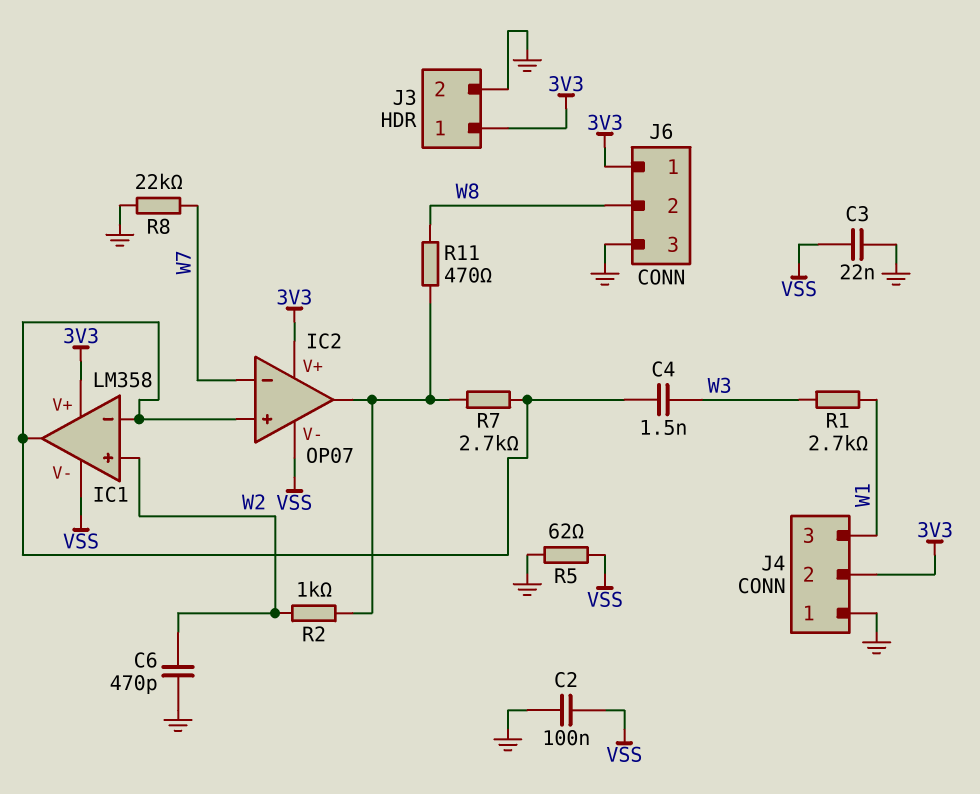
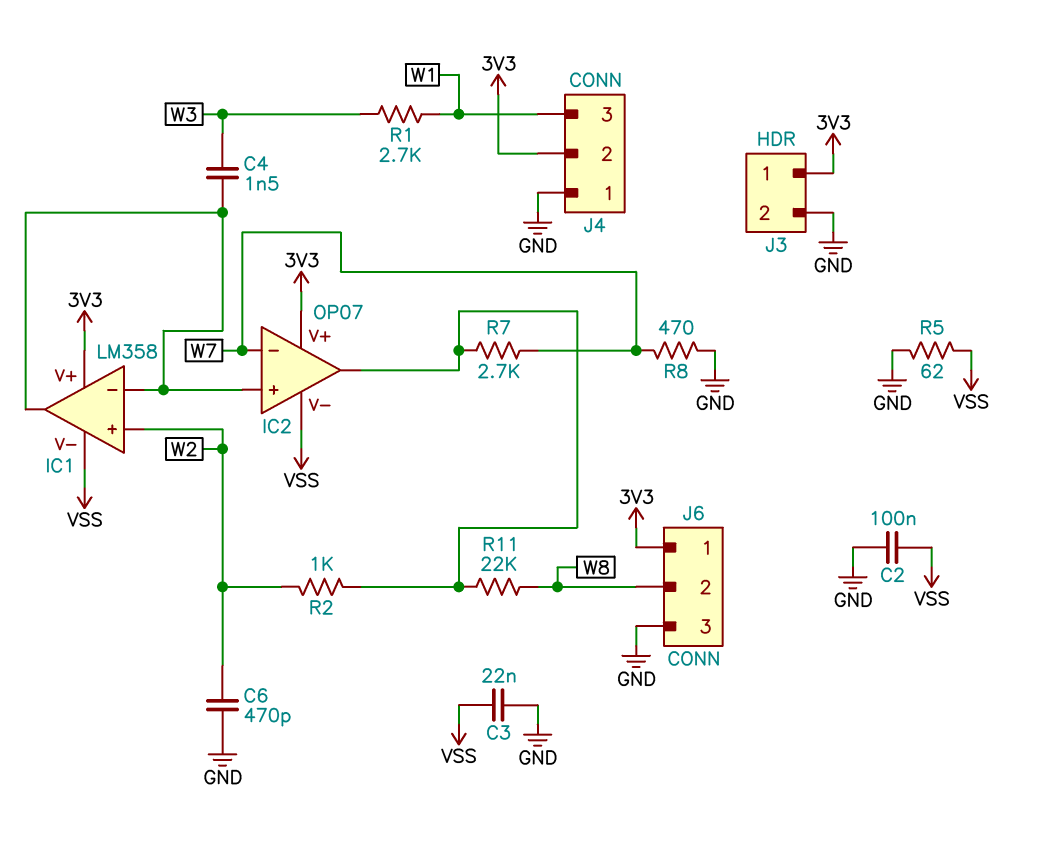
R7: 2.7k (IC1/in-, IC2/out) -> 2.7k (IC2/out, W7)
R8: 22k (GND, W7) -> 470 (GND, W7)
R11: 470 (IC2/out, W8) -> 22k (IC2/out, W8)

